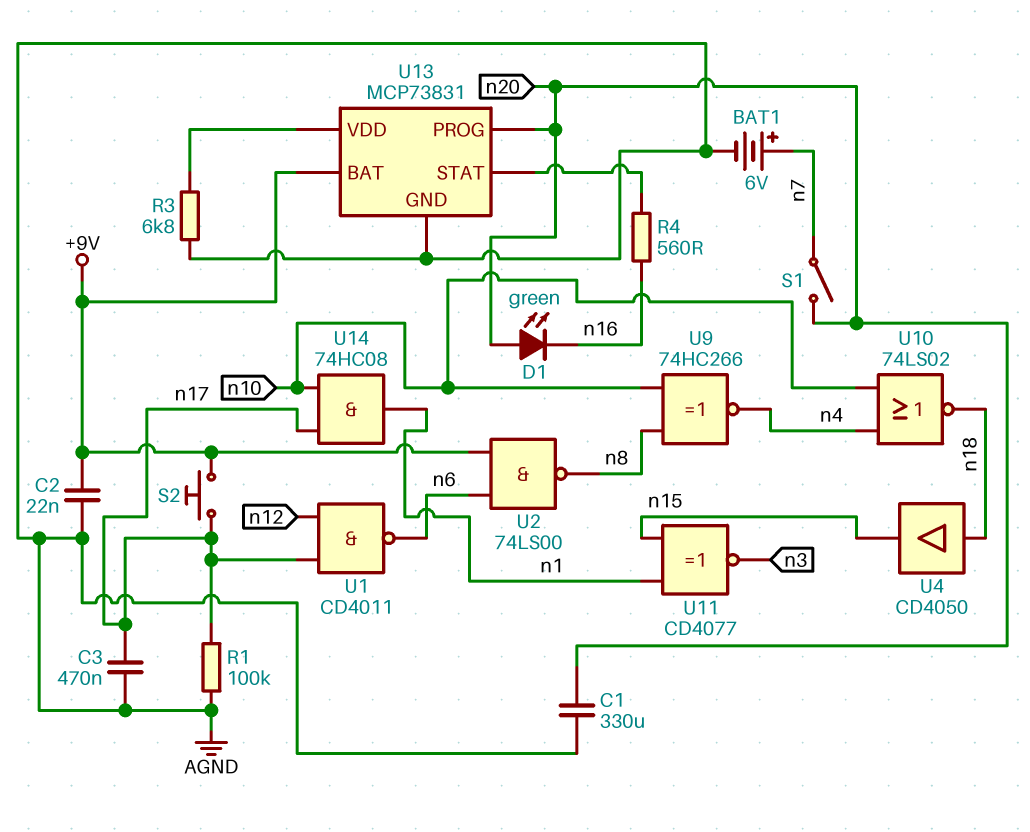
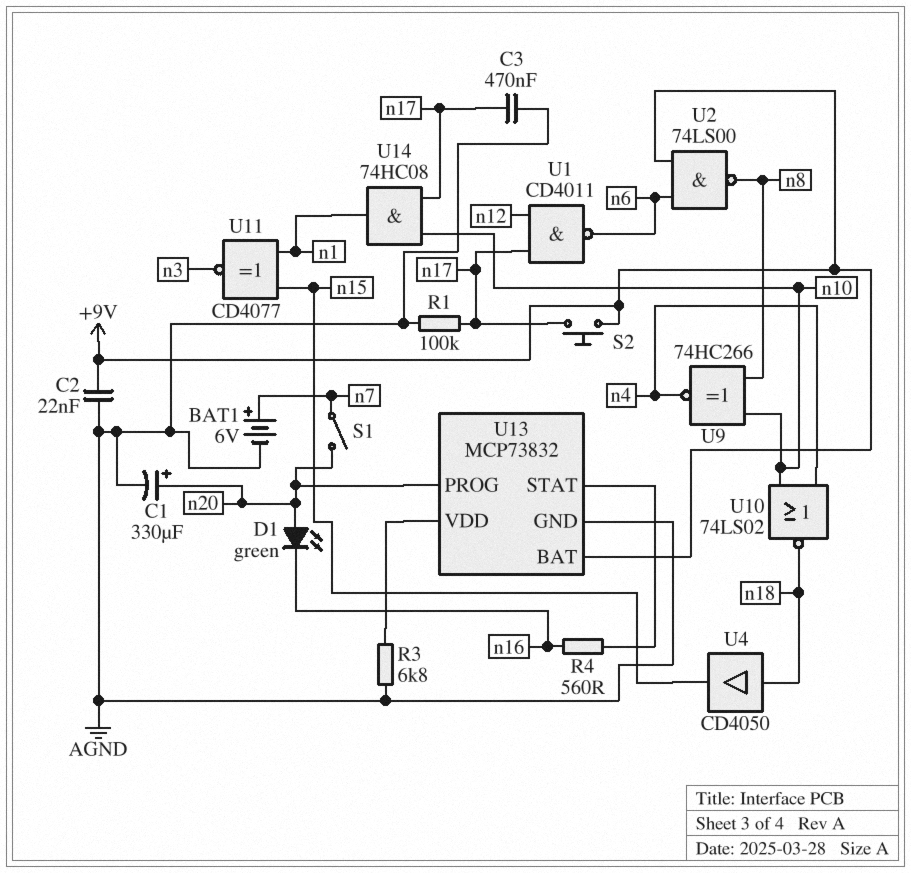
C1: 330uF (AGND, n20) -> 330uF (plus n20, minus AGND)
U13: MCP73831 -> MCP73832

